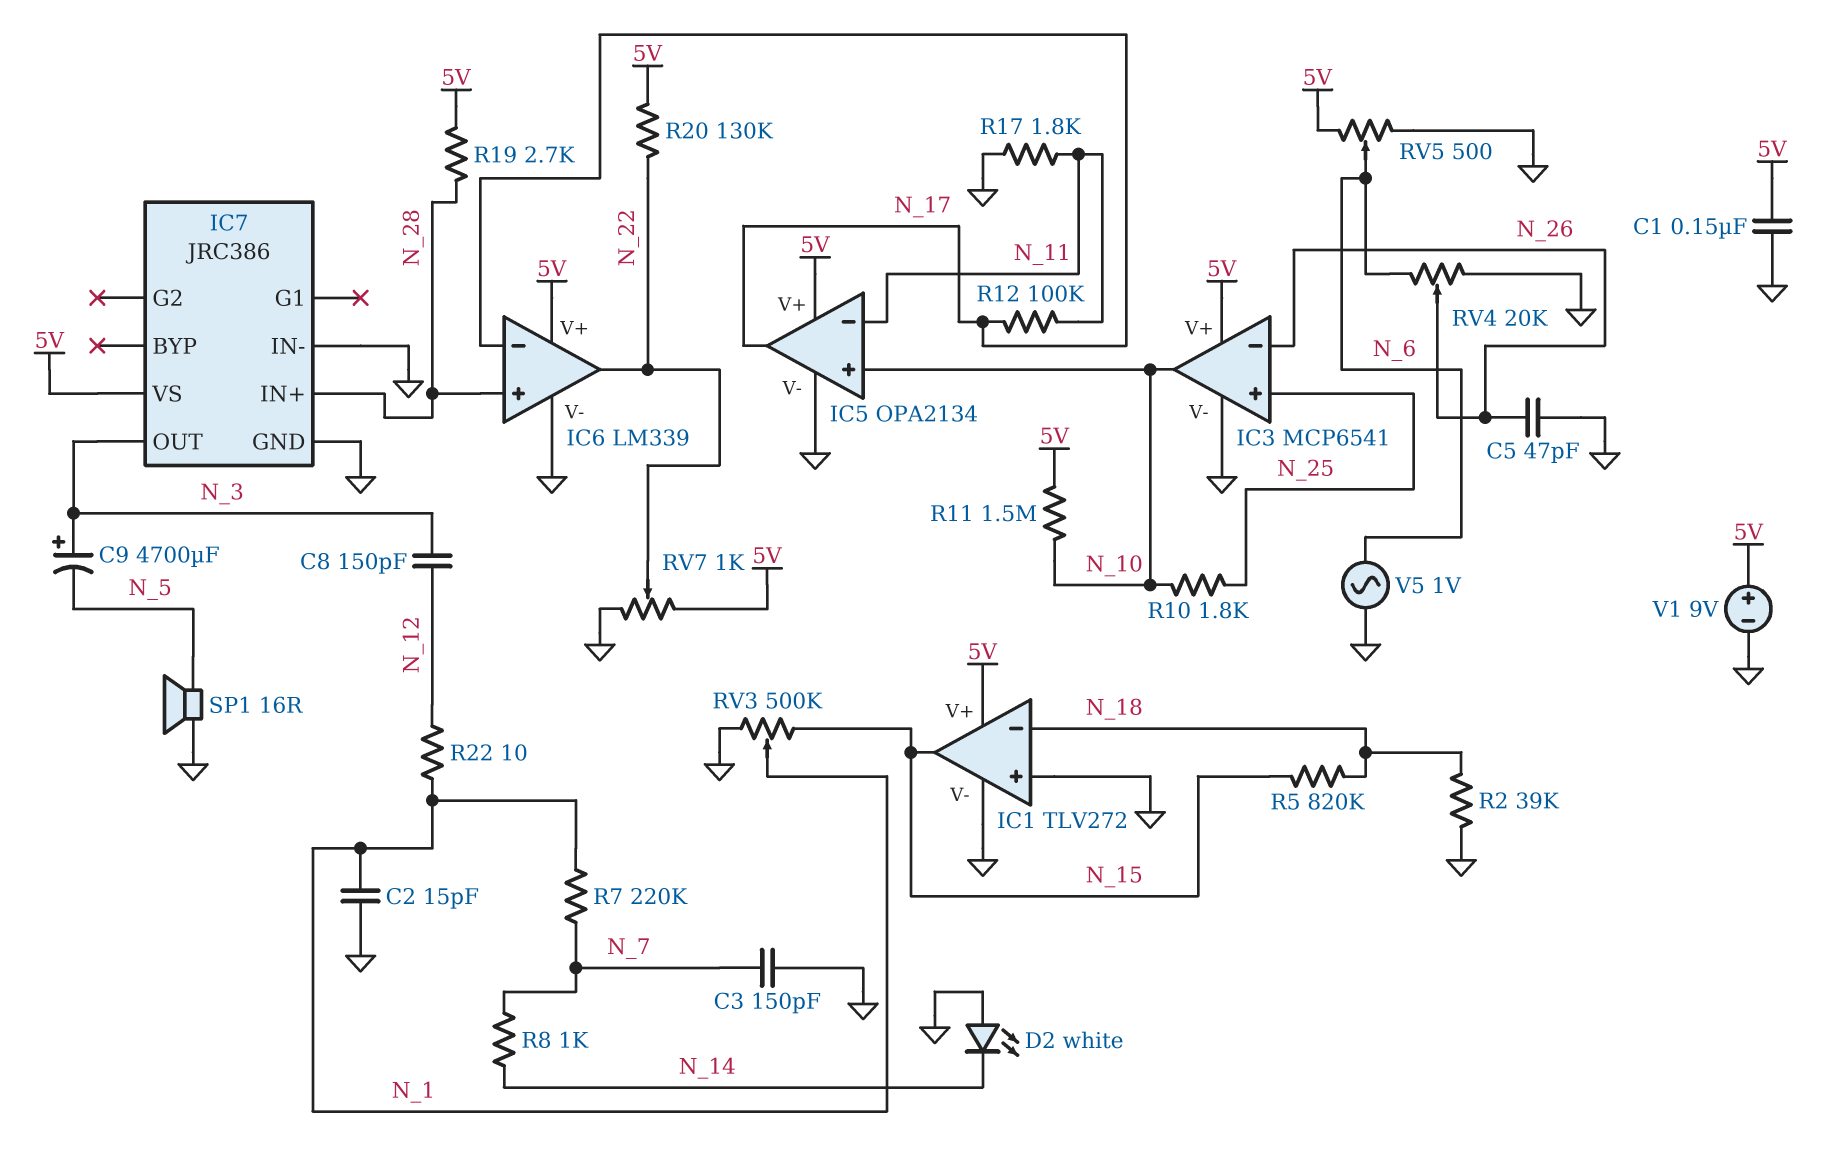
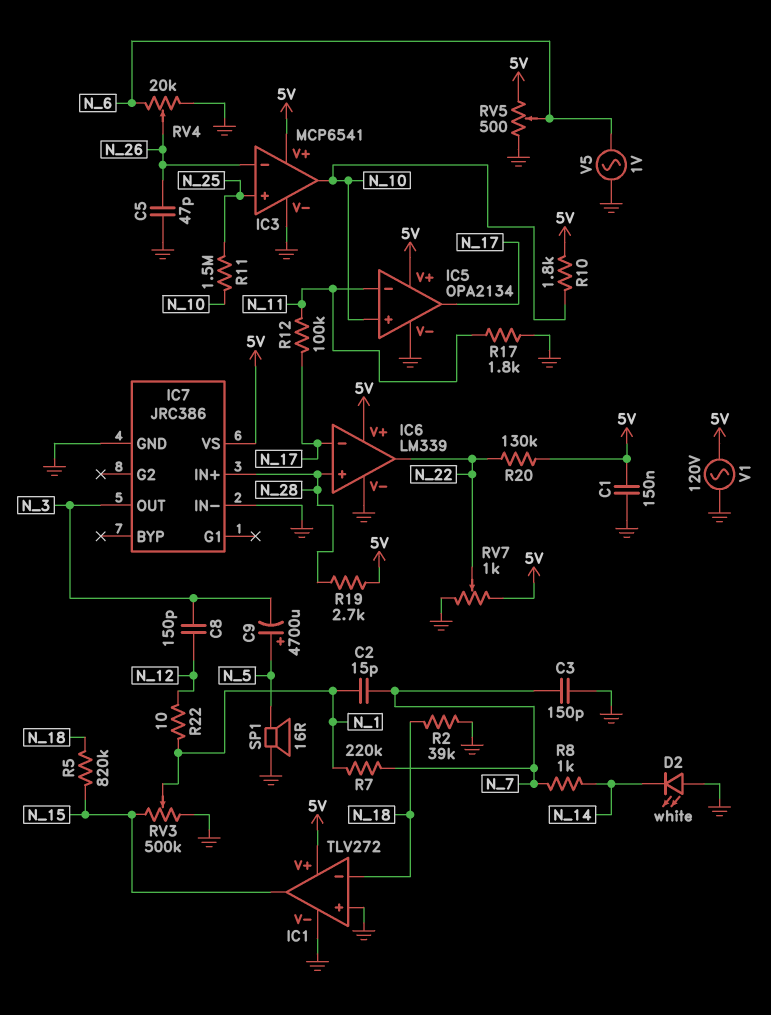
C2: 15pF (GND, N_1) -> 15pF (N_1, N_7)
C9: 4700uF (plus N_3, minus N_5) -> 4700uF (plus N_5, minus N_3)
R10: 1.8k (N_10, N_25) -> 1.8k (5V, N_10)
R11: 1.5M (5V, N_10) -> 1.5M (N_10, N_25)
V1: 9V (plus 5V, minus GND) -> AC 120V (5V, GND)

